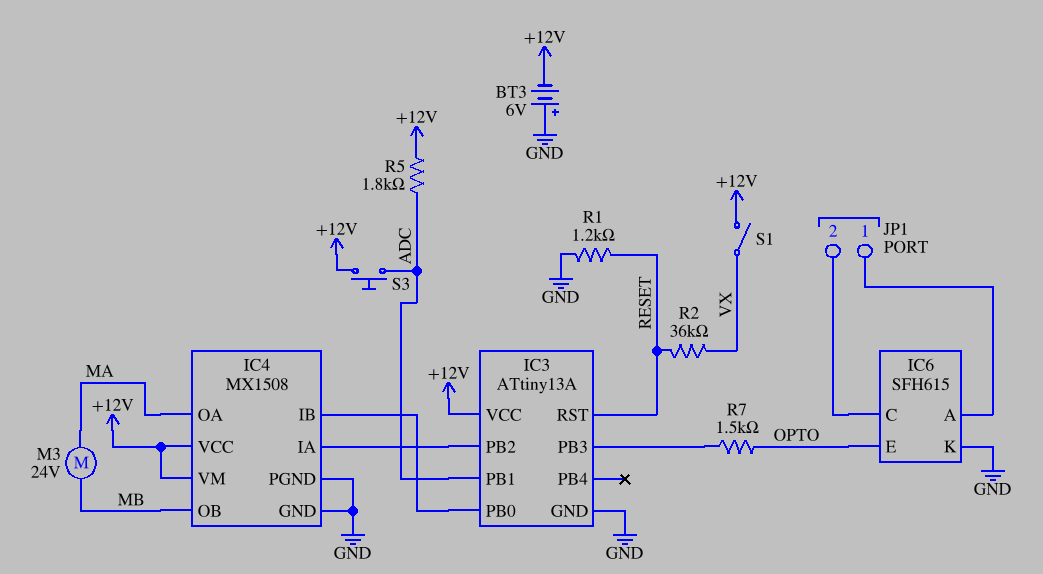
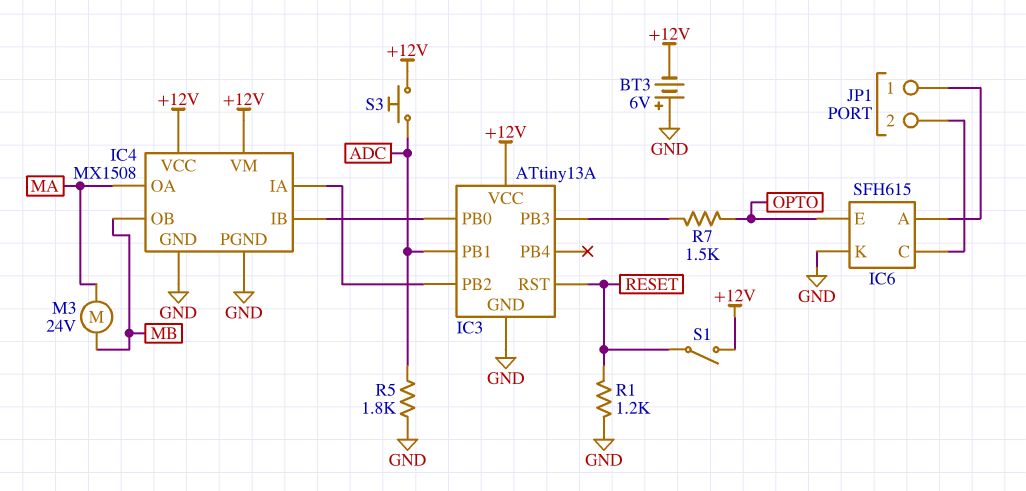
R2: 36k (RESET, VX) -> none
R5: 1.8k (+12V, ADC) -> 1.8k (ADC, GND)
S1: switch (+12V, VX) -> switch (+12V, RESET)

